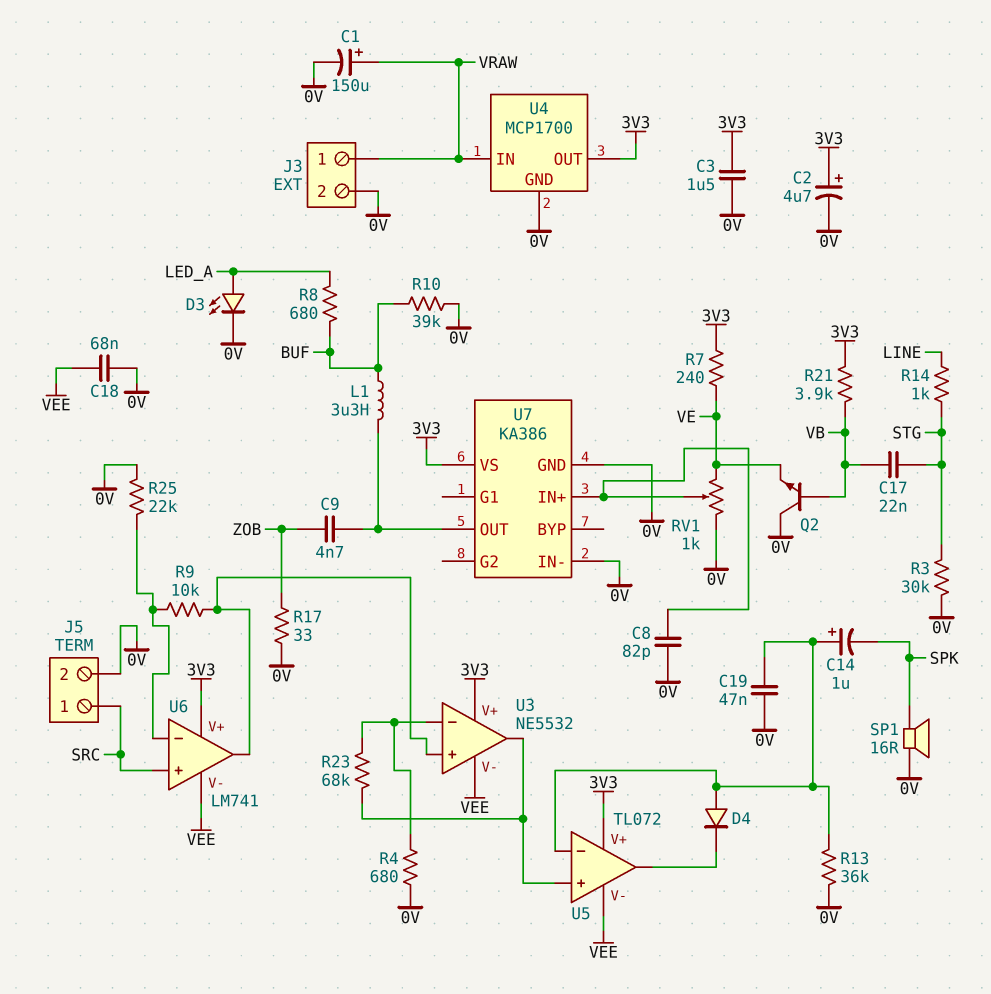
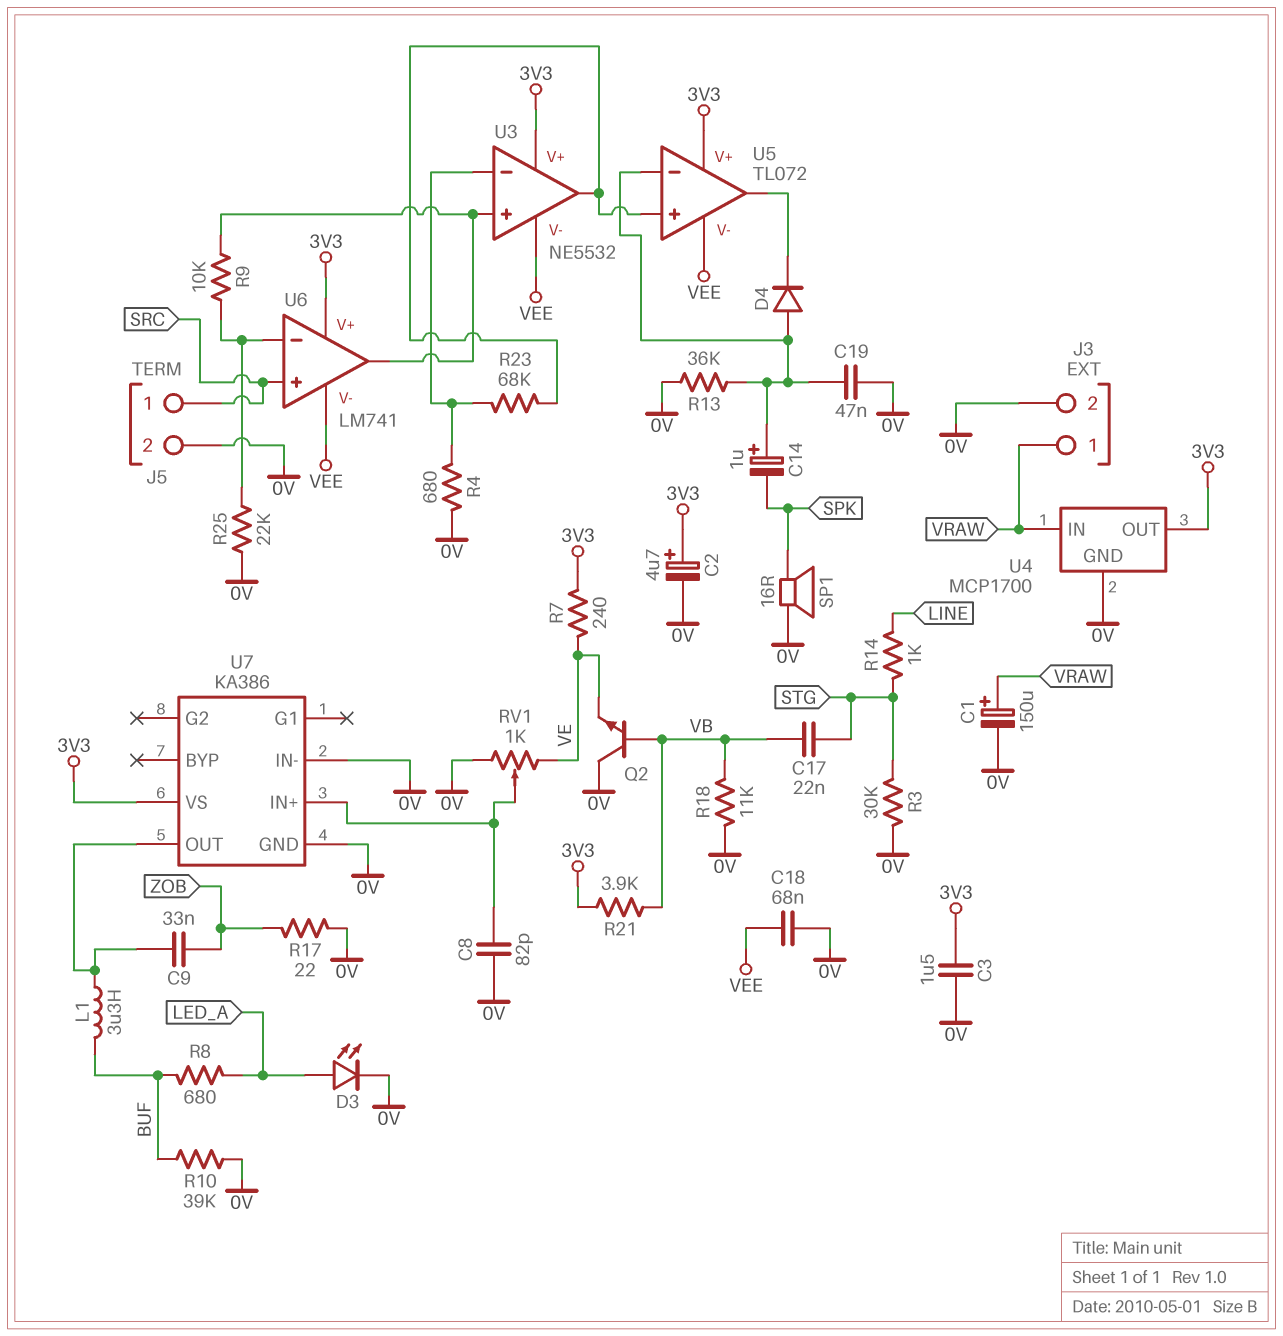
C9: 4.7nF (U7/OUT, ZOB) -> 33nF (U7/OUT, ZOB)
R17: 33 (0V, ZOB) -> 22 (0V, ZOB)
R18: none -> 11k (0V, VB)

